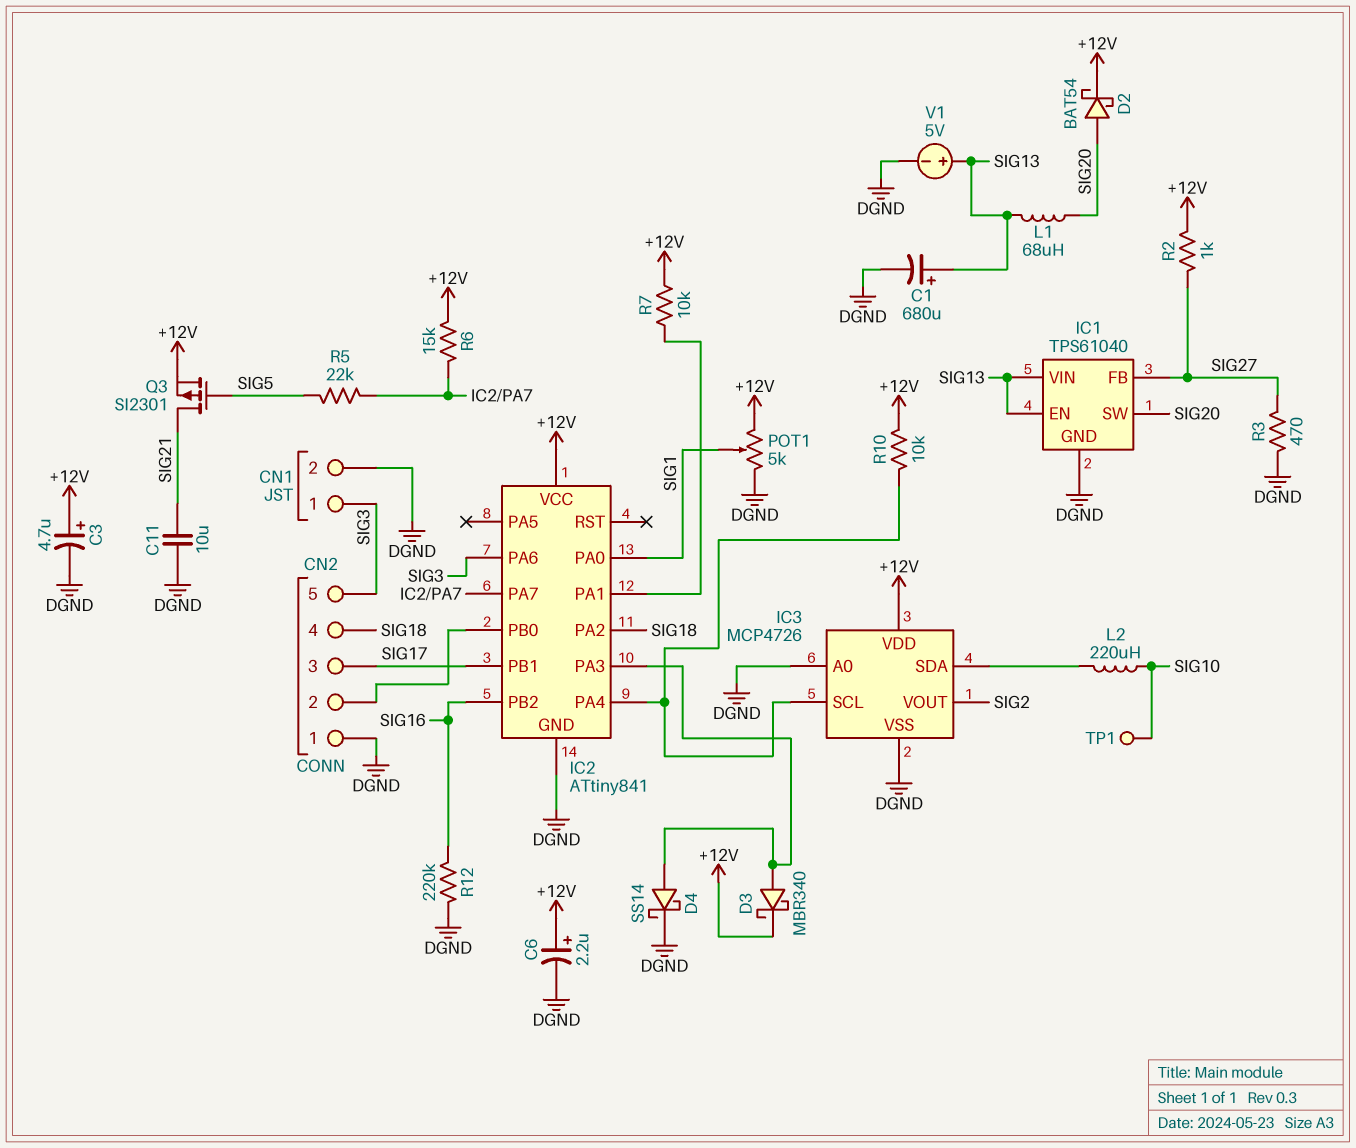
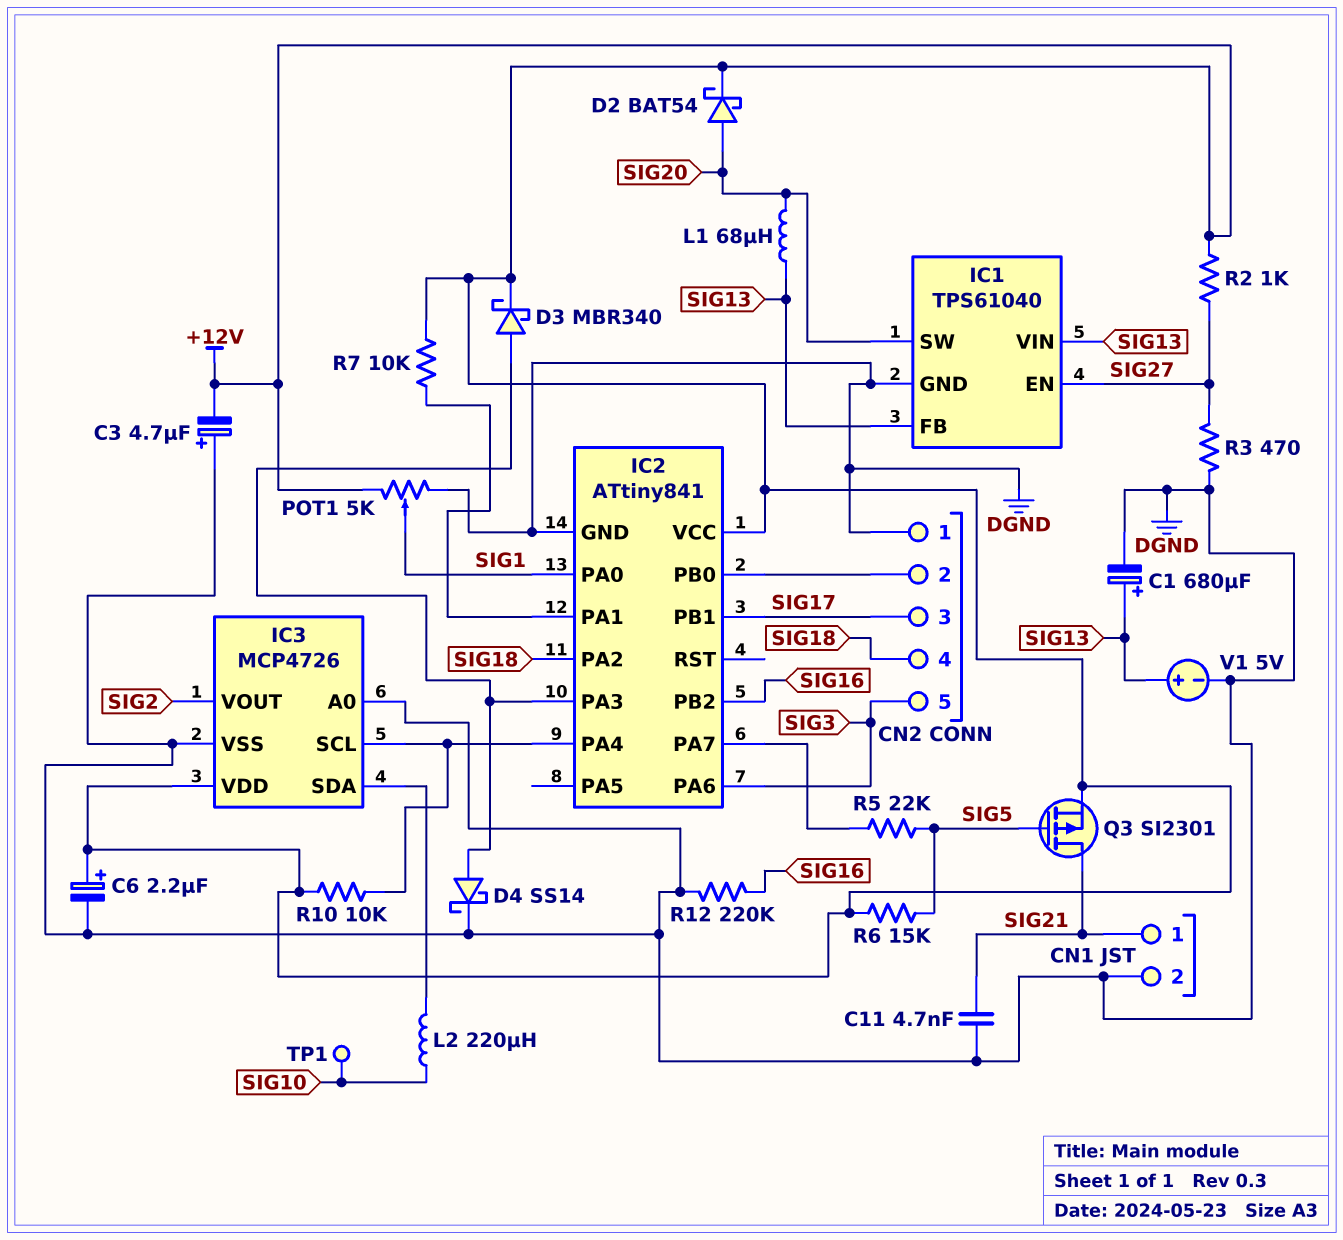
C3: 4.7uF (plus +12V, minus DGND) -> 4.7uF (plus DGND, minus +12V)
C11: 10uF (DGND, SIG21) -> 4.7nF (DGND, SIG21)
CN1 pin 1: SIG3 -> SIG21
IC1 pin EN: SIG13 -> SIG27
IC1 pin FB: SIG27 -> SIG13
R6: 15k (+12V, IC2/PA7) -> 15k (+12V, SIG5)

